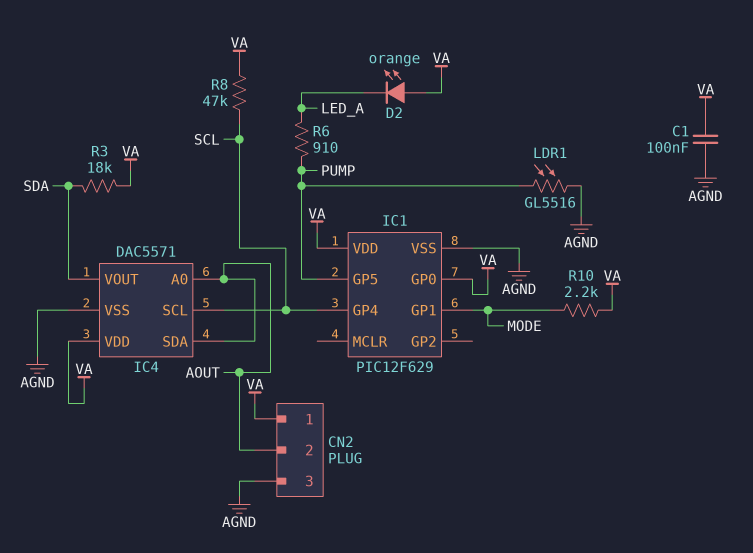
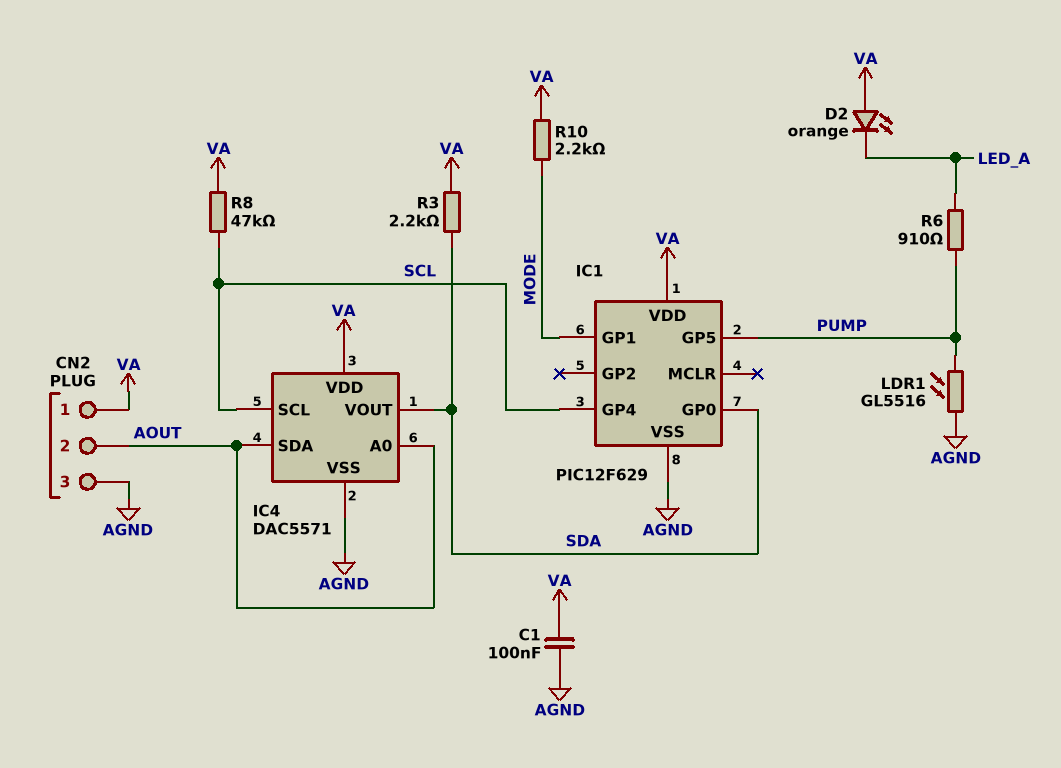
IC1 pin GP0: VA -> SDA
R3: 18k (SDA, VA) -> 2.2k (SDA, VA)

